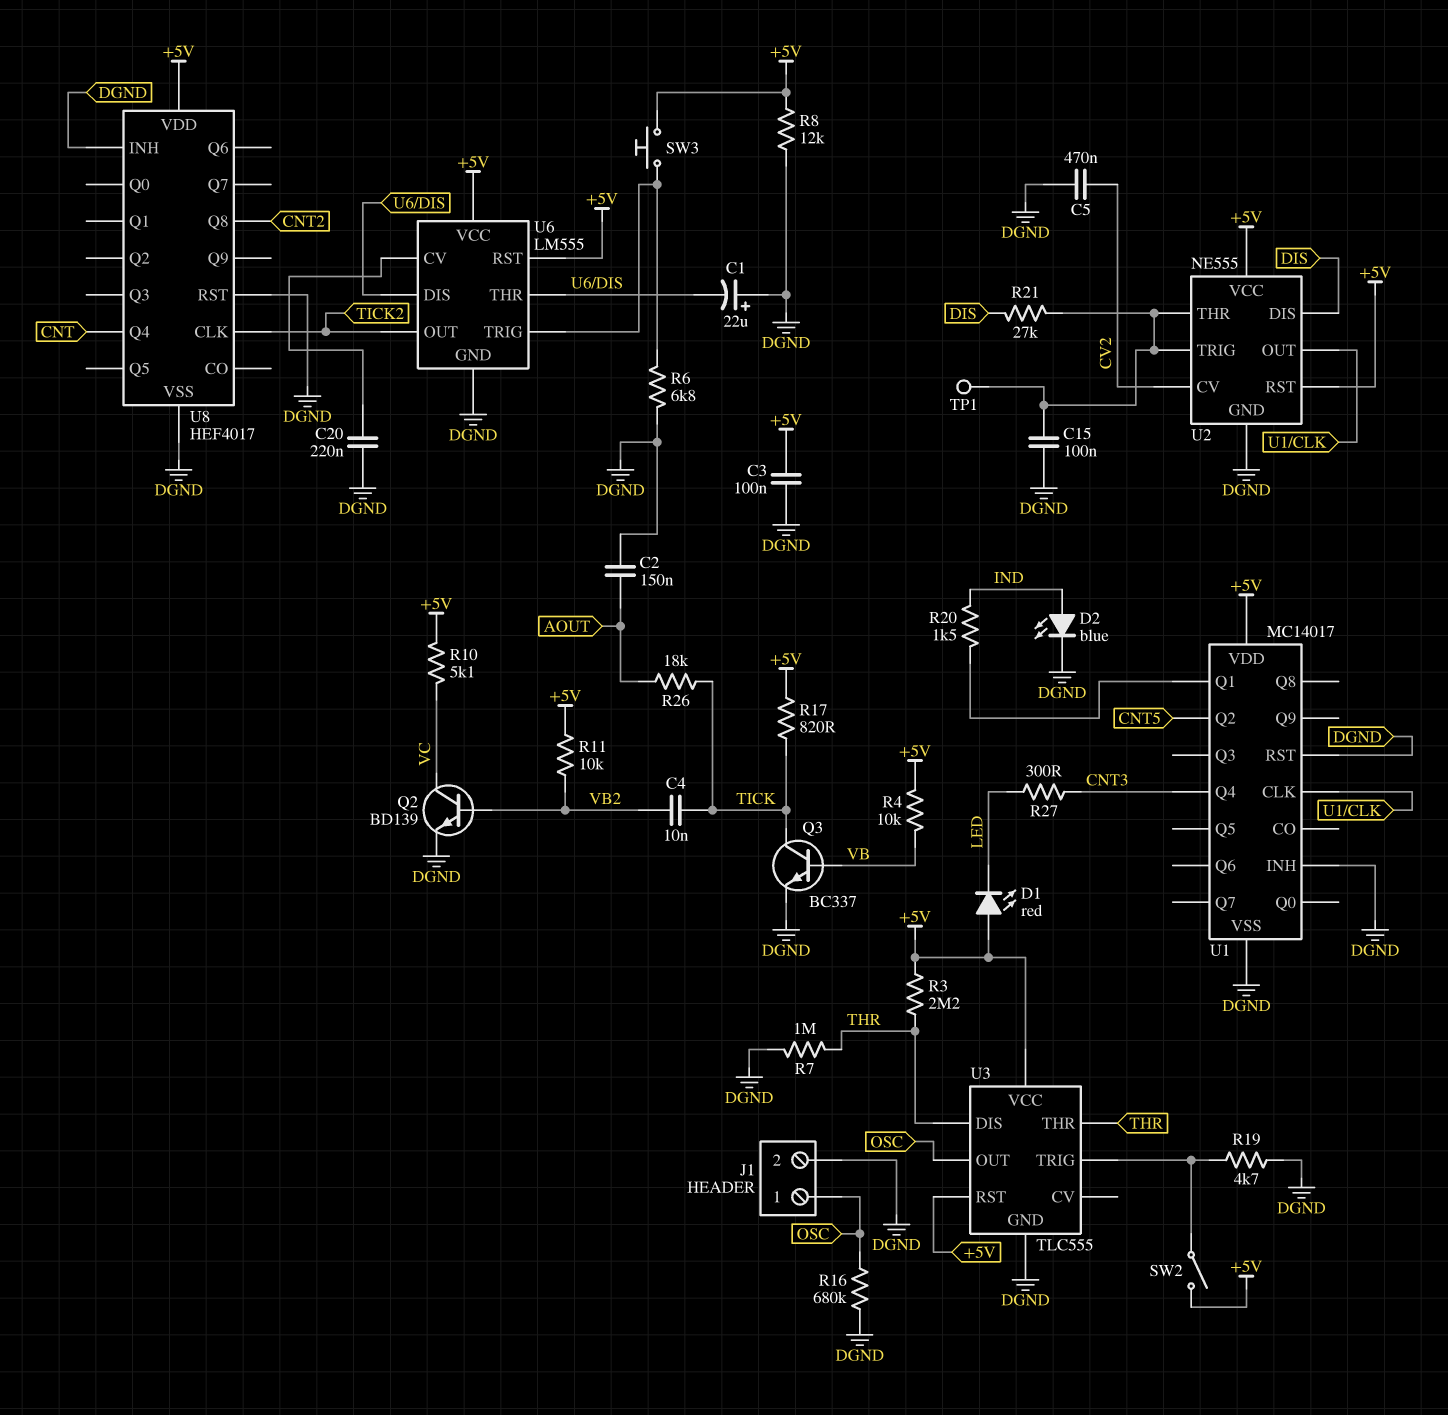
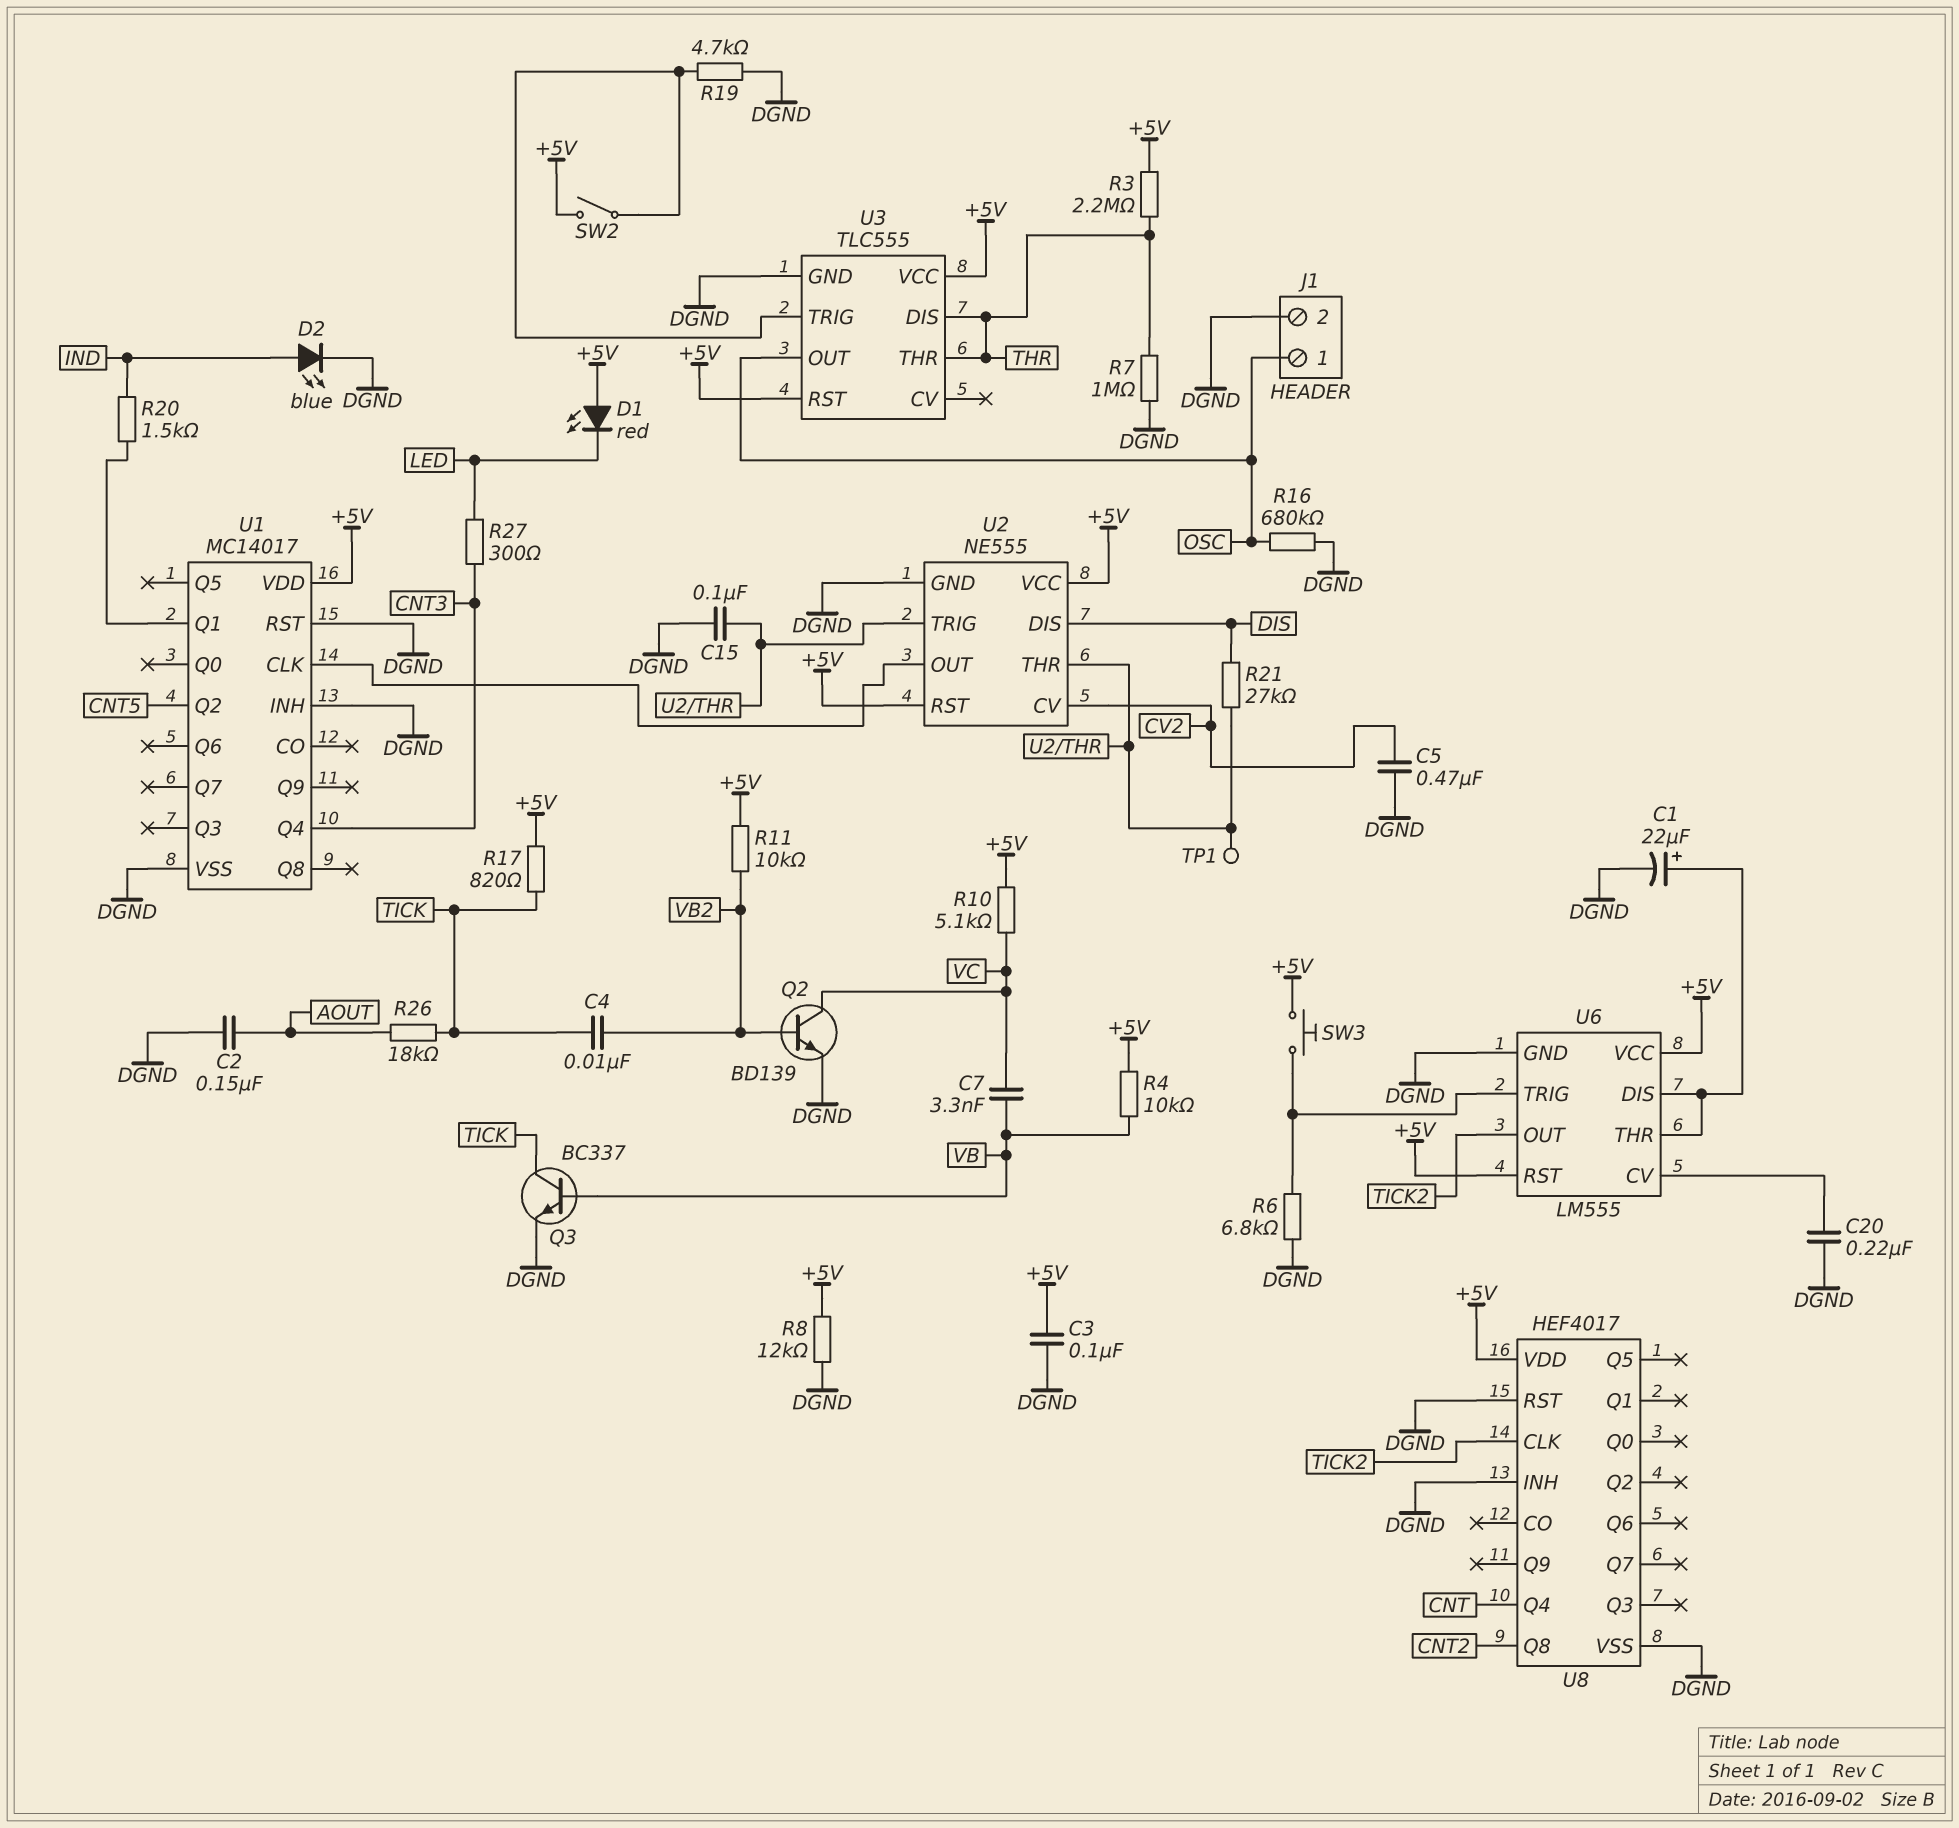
C1: 22uF (plus DGND, minus U6/DIS) -> 22uF (plus U6/DIS, minus DGND)
C7: none -> 3.3nF (VB, VC)

